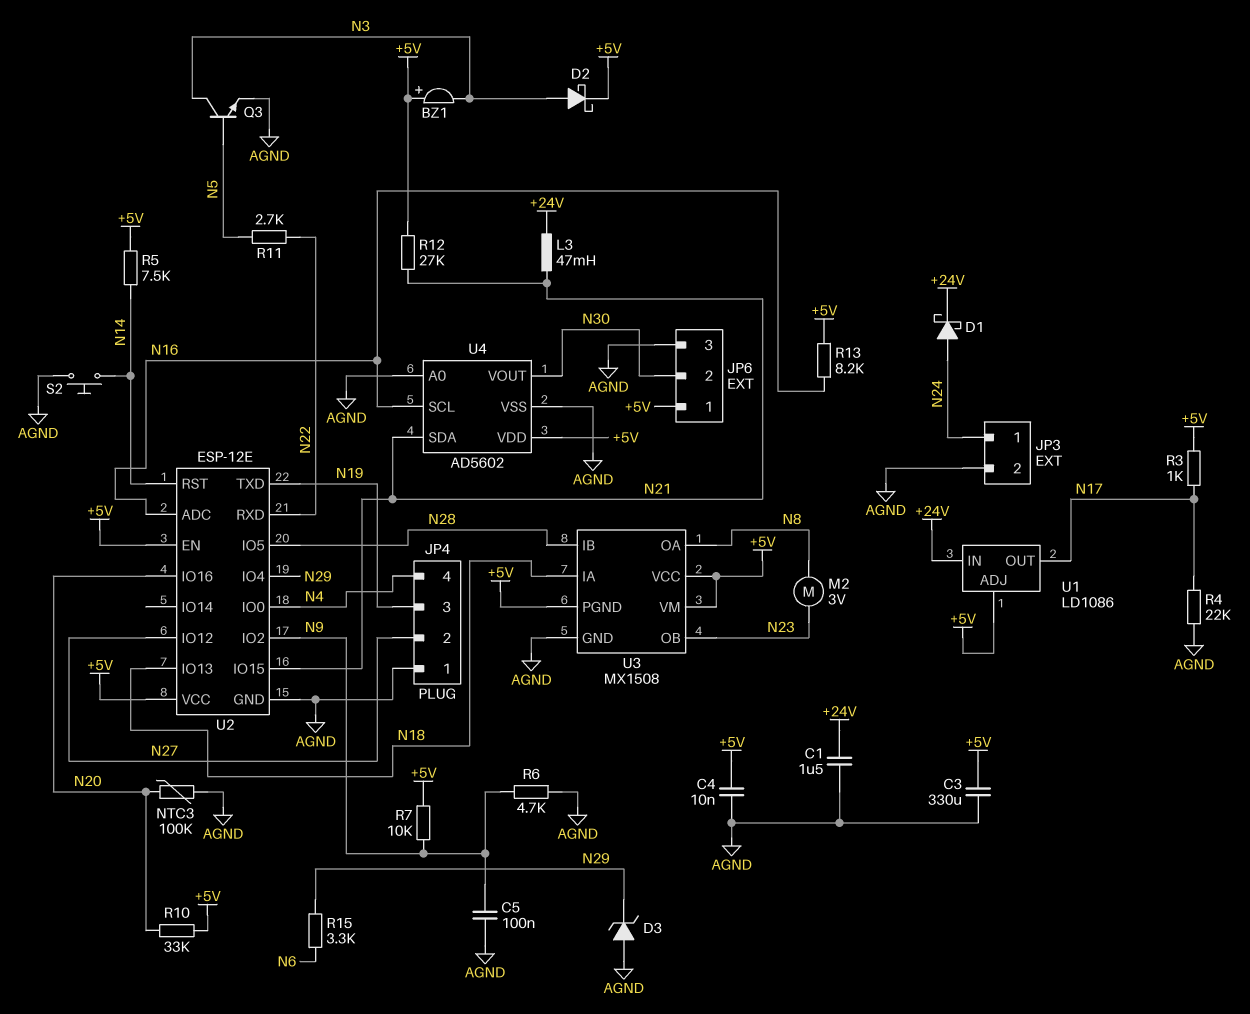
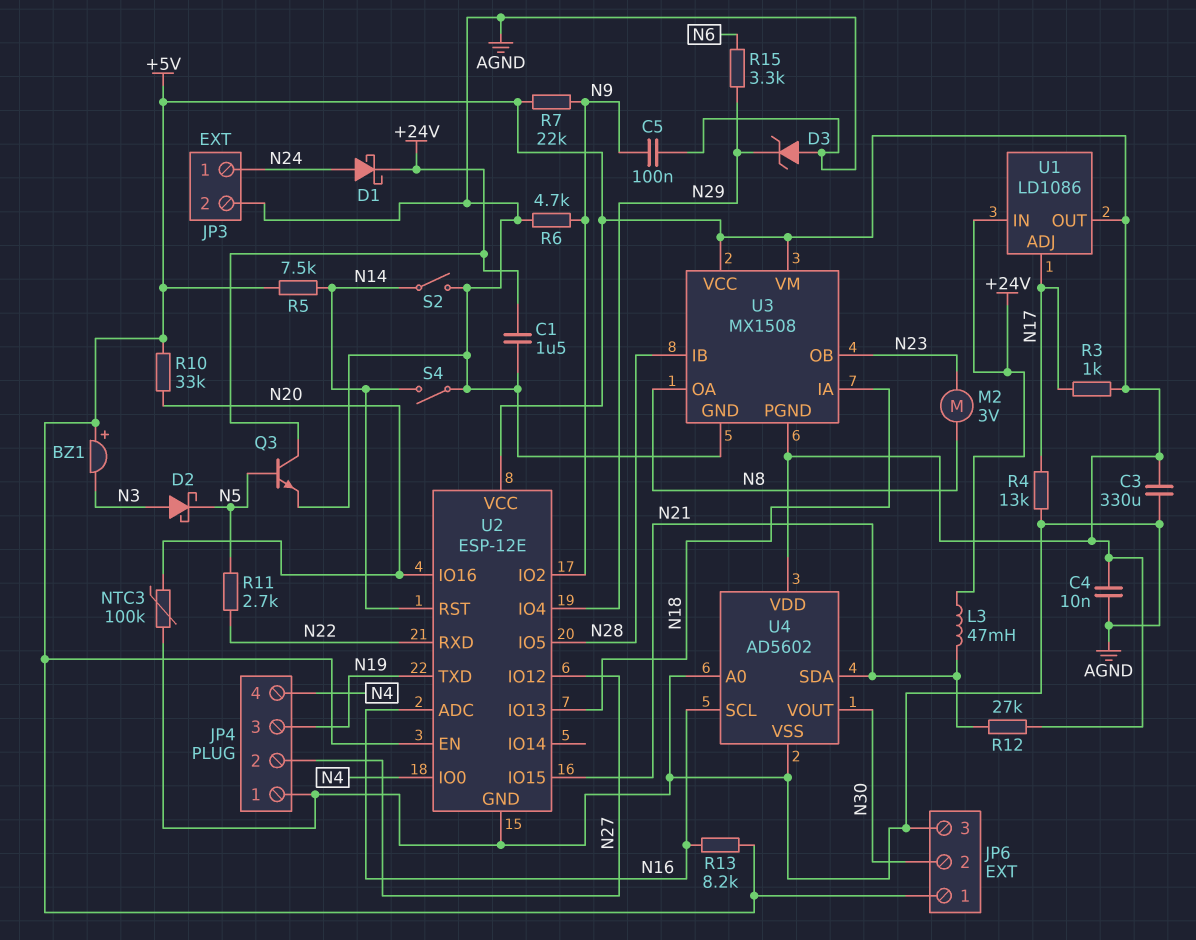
D2: schottky (A N3, K +5V) -> schottky (A N3, K N5)
Q3: NPN (B N5, C N3, E AGND) -> NPN (B N5, C +24V, E AGND)
R4: 22k (AGND, N17) -> 13k (AGND, N17)
R7: 10k (+5V, N9) -> 22k (+5V, N9)
S2: button (AGND, N14) -> switch (AGND, N14)
S4: none -> switch (AGND, N14)
U1 pin ADJ: +5V -> N17
U1 pin OUT: N17 -> +5V

